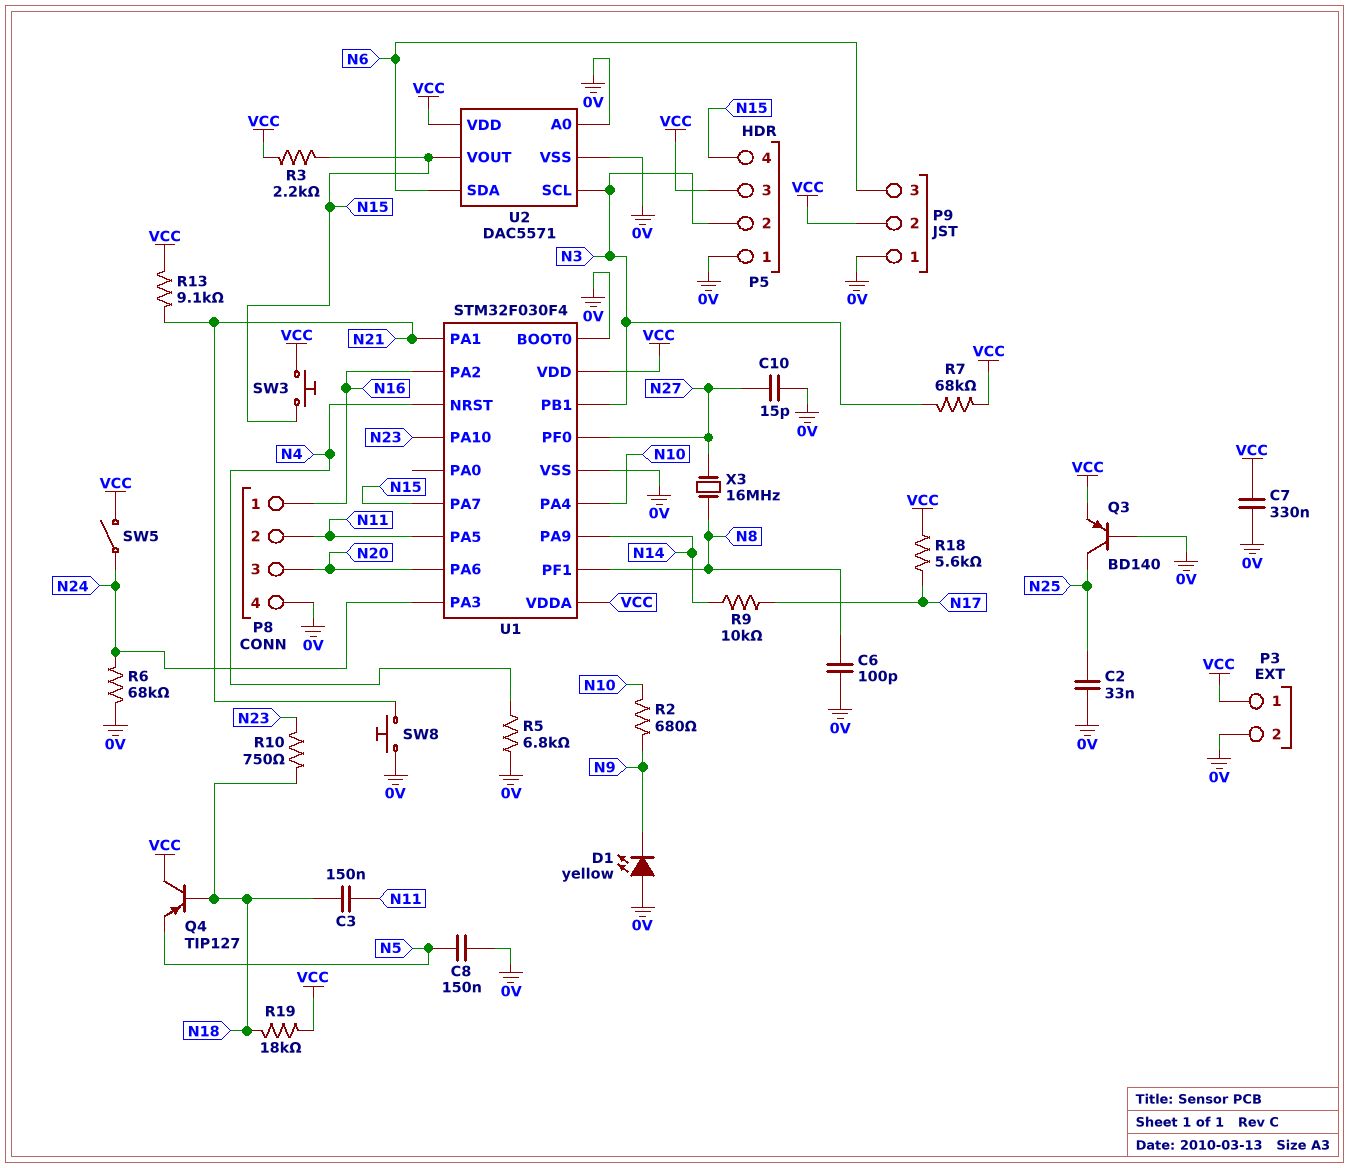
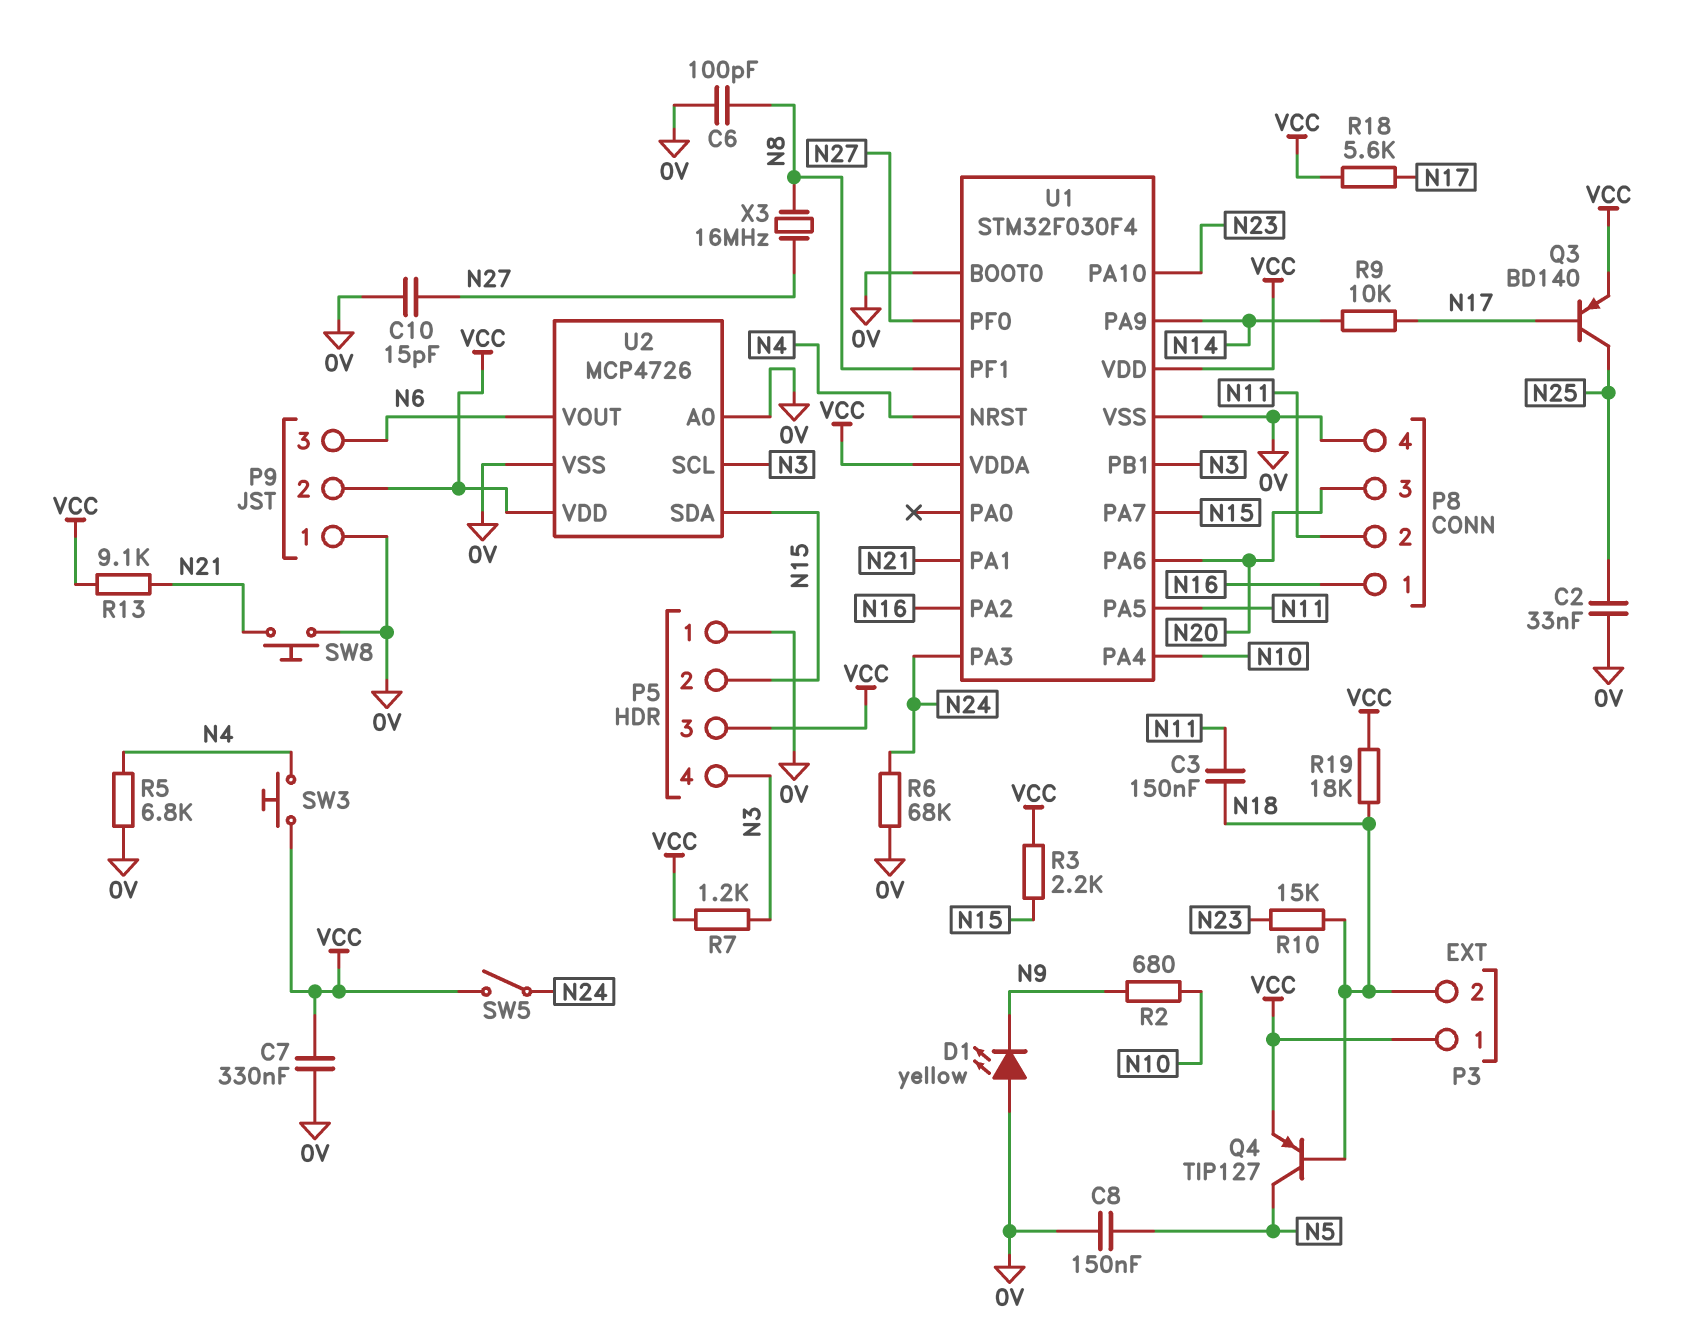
P3 pin 2: 0V -> N18
P5 pin 2: N3 -> N15
P5 pin 4: N15 -> N3
Q3: PNP BD140 (B 0V, C N25, E VCC) -> PNP BD140 (B N17, C N25, E VCC)
Q4: PNP TIP127 (B N18, C VCC, E N5) -> PNP TIP127 (B N18, C N5, E VCC)
R7: 68k (N3, VCC) -> 1.2k (N3, VCC)
R10: 750 (N18, N23) -> 15k (N18, N23)
SW3: button (N15, VCC) -> button (N4, VCC)
U2: DAC5571 -> MCP4726
U2 pin SDA: N6 -> N15
U2 pin VOUT: N15 -> N6

